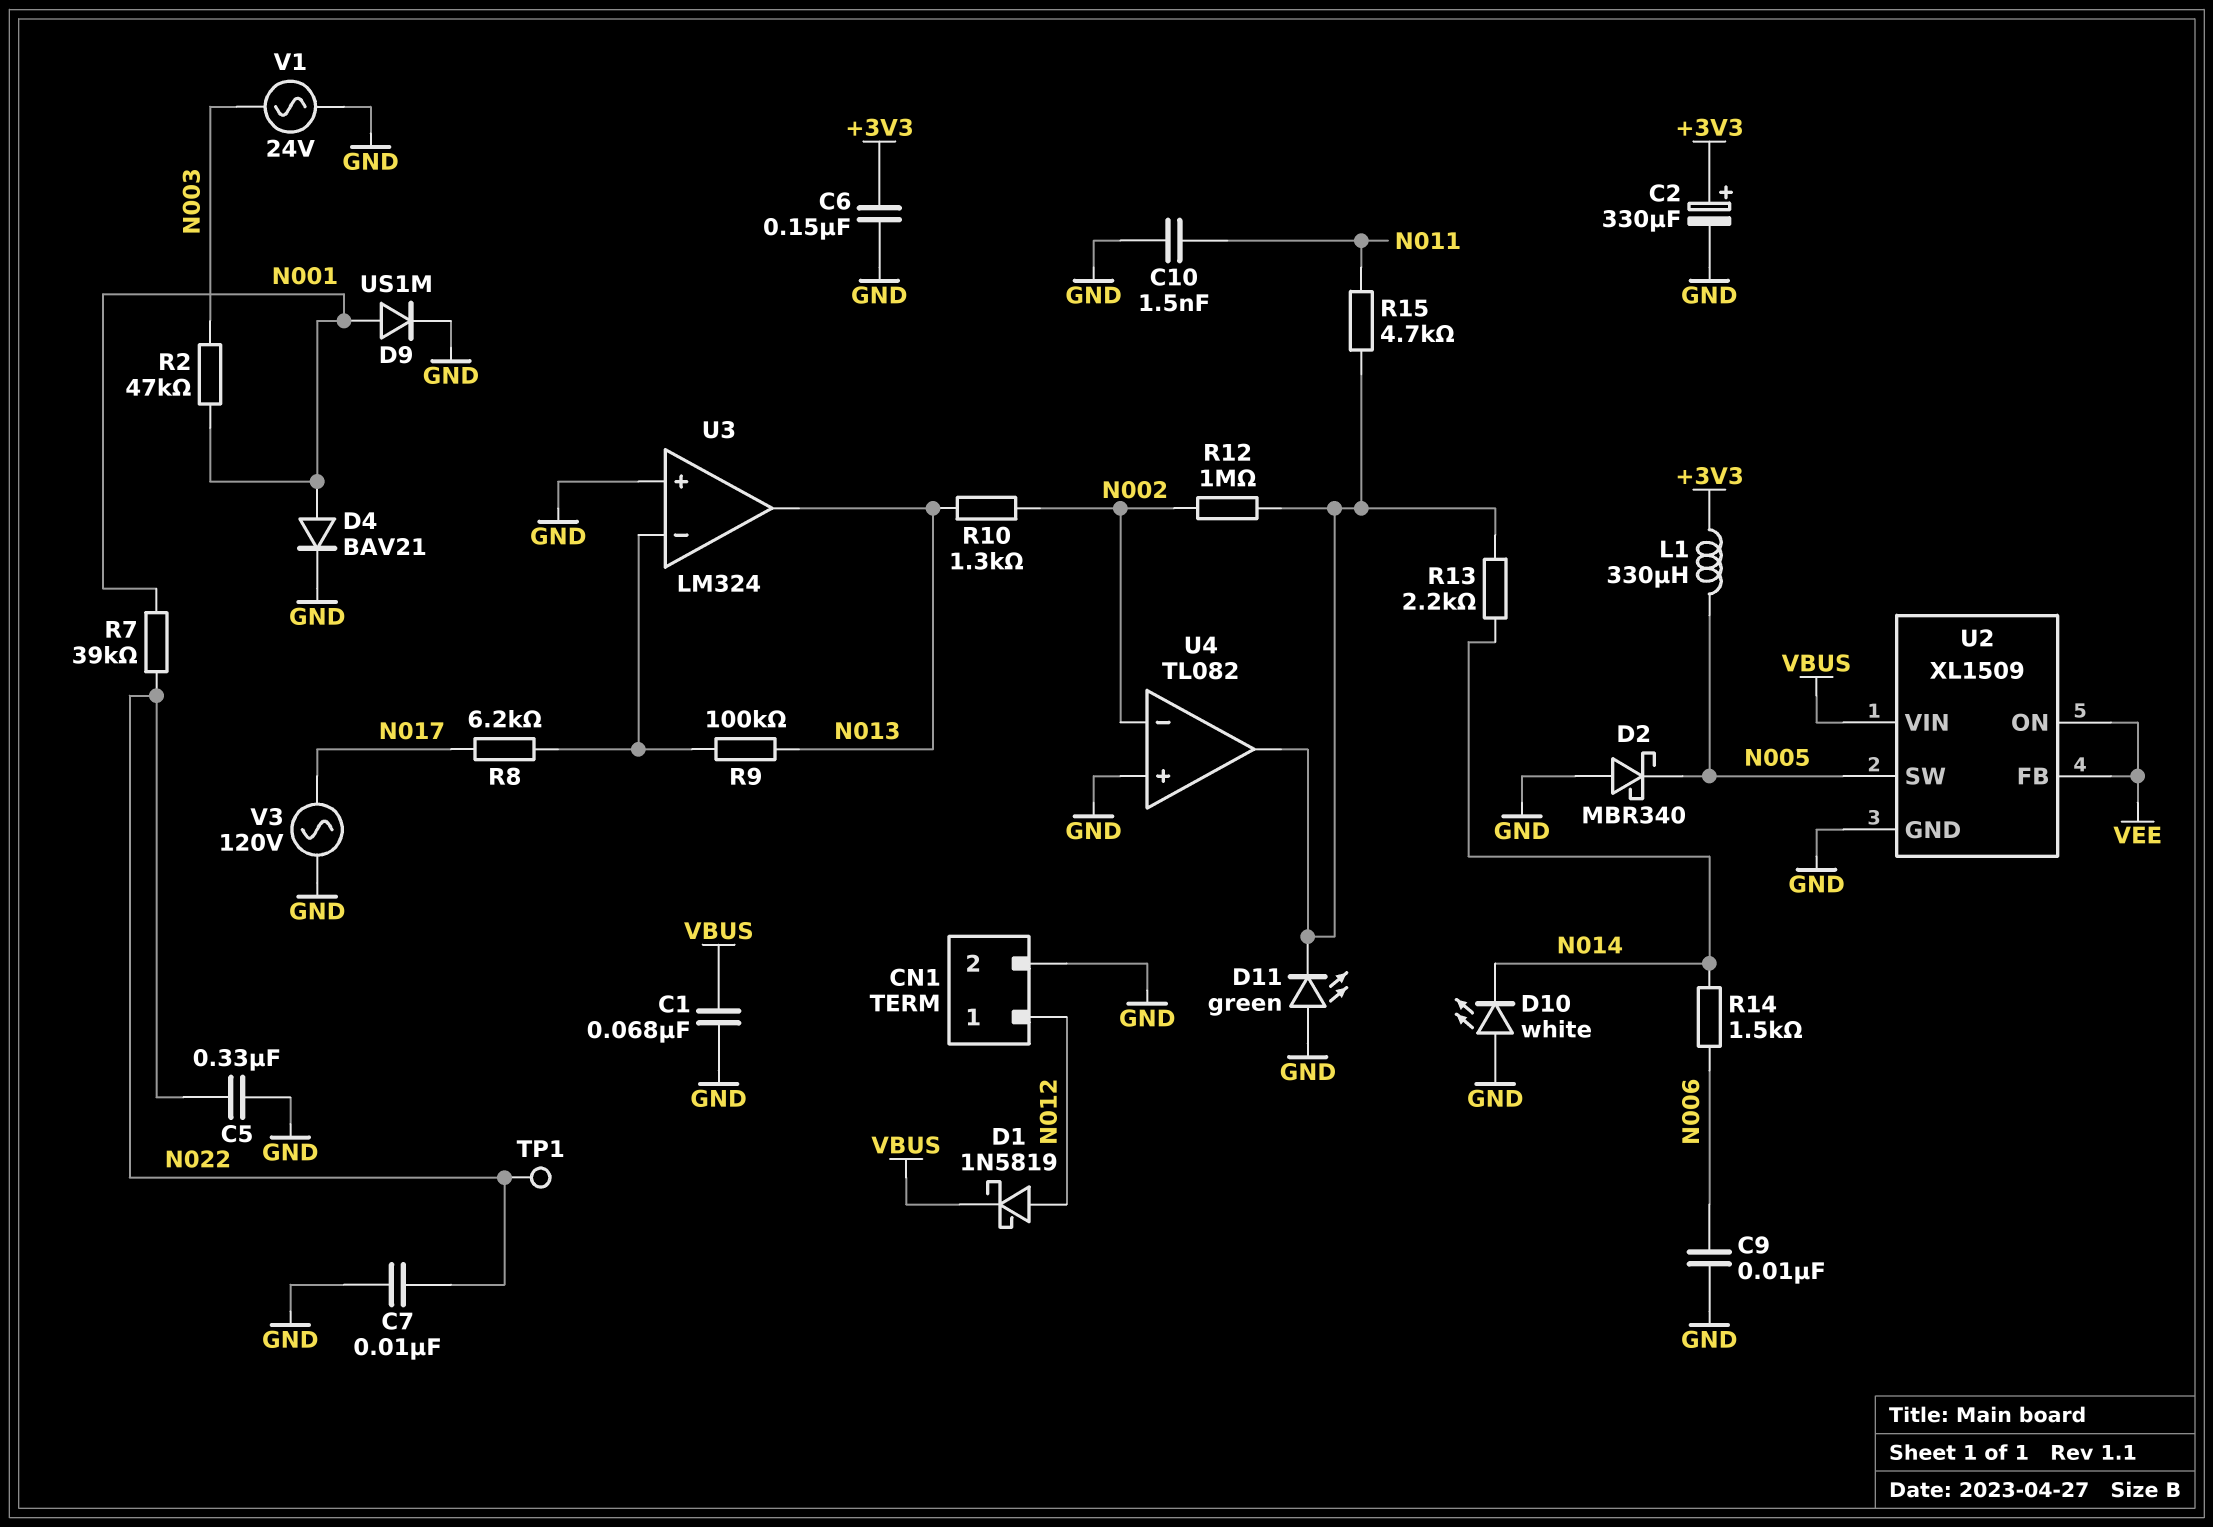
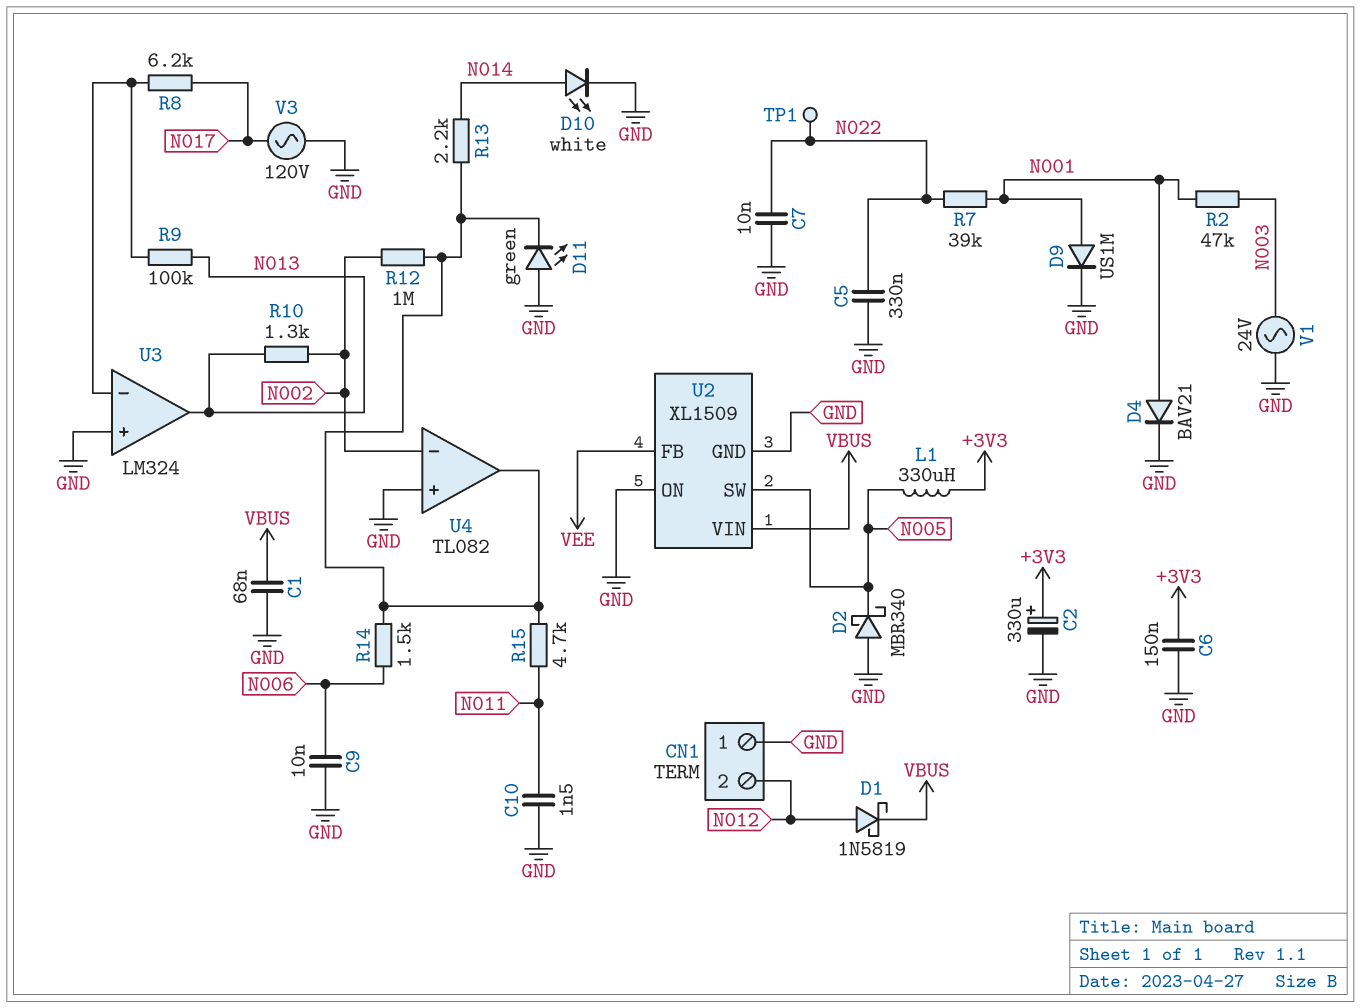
CN1 pin 1: N012 -> GND
CN1 pin 2: GND -> N012
D10: LED white (A GND, K N014) -> LED white (A N014, K GND)
R14: 1.5k (N006, N014) -> 1.5k (N006, U4/out)
U2 pin ON: VEE -> GND

